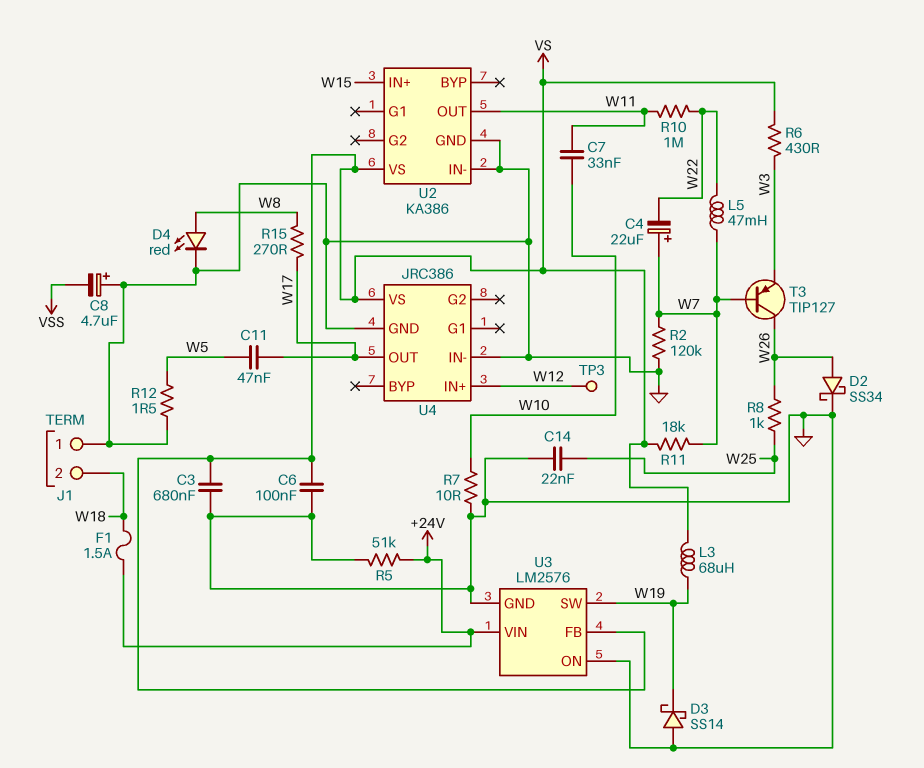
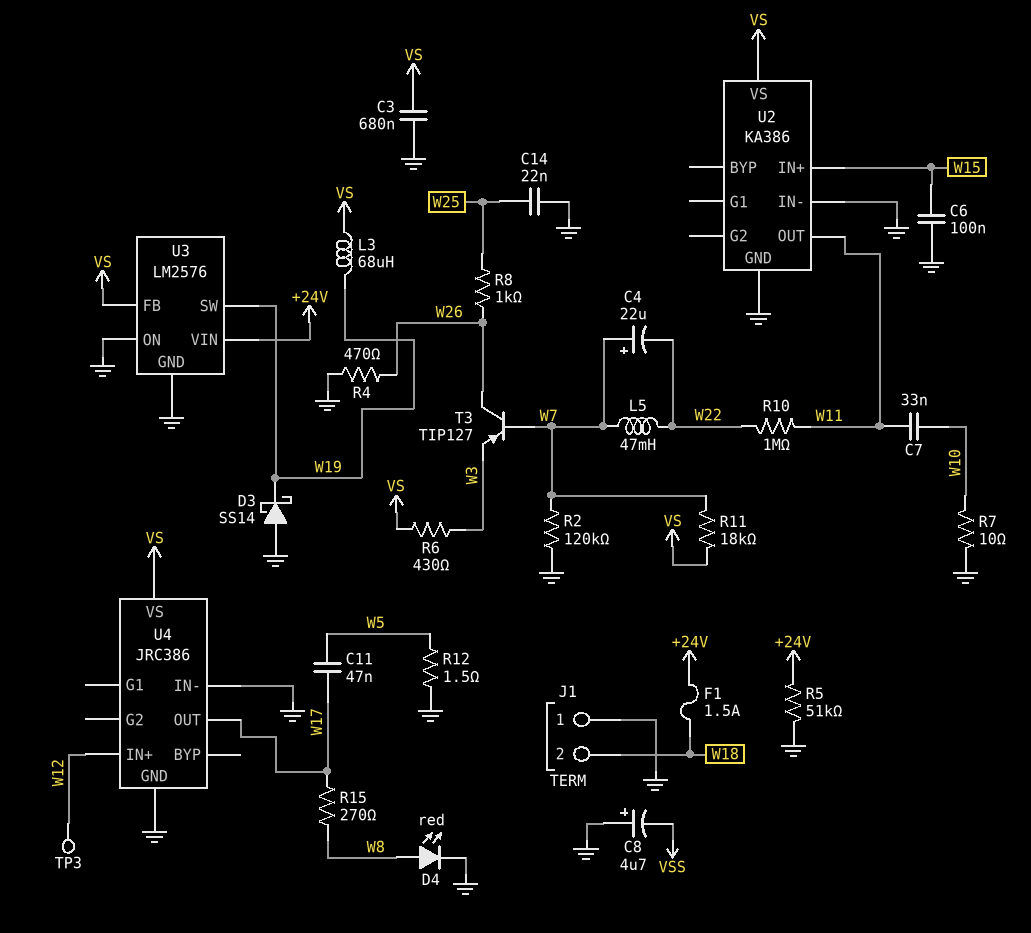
C6: 100nF (GND, VS) -> 100nF (GND, W15)
D2: schottky SS34 (A W26, K GND) -> none
R4: none -> 470 (GND, W26)

